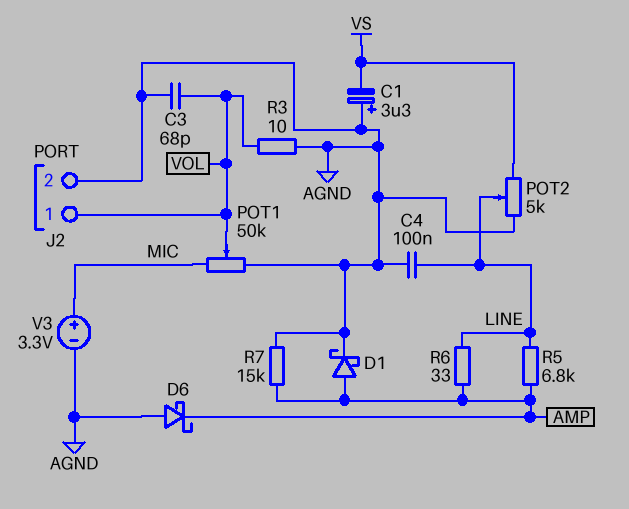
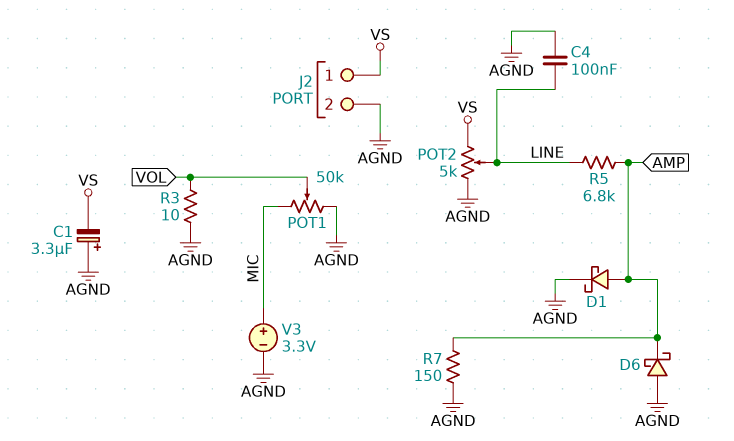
C3: 68pF (AGND, VOL) -> none
J2 pin 1: VOL -> VS
R6: 33 (AMP, LINE) -> none
R7: 15k (AGND, AMP) -> 150 (AGND, AMP)

